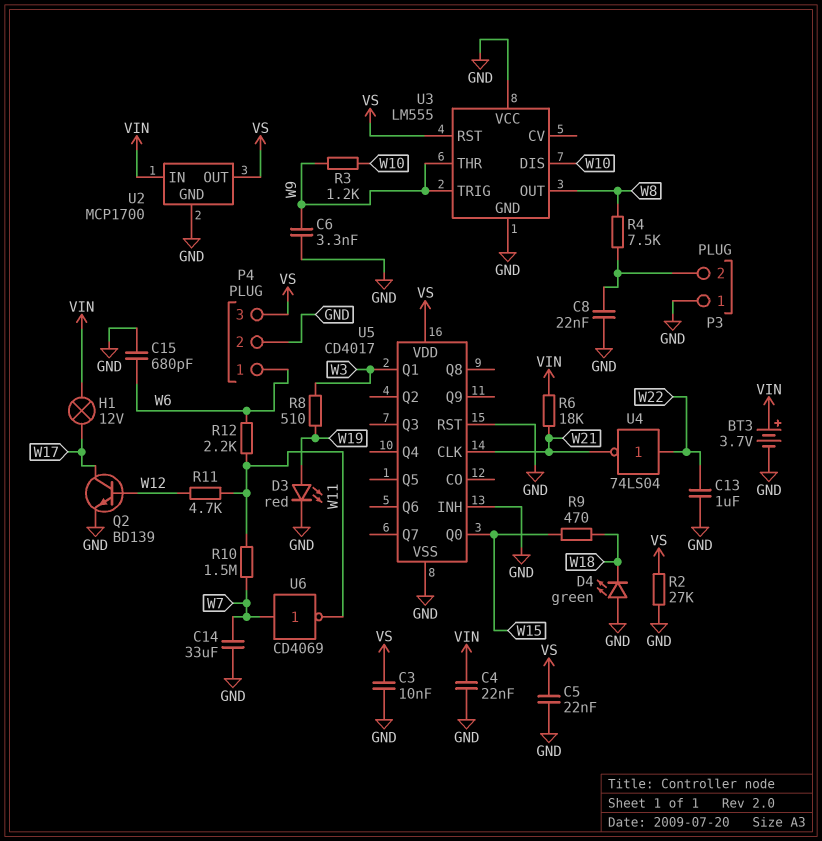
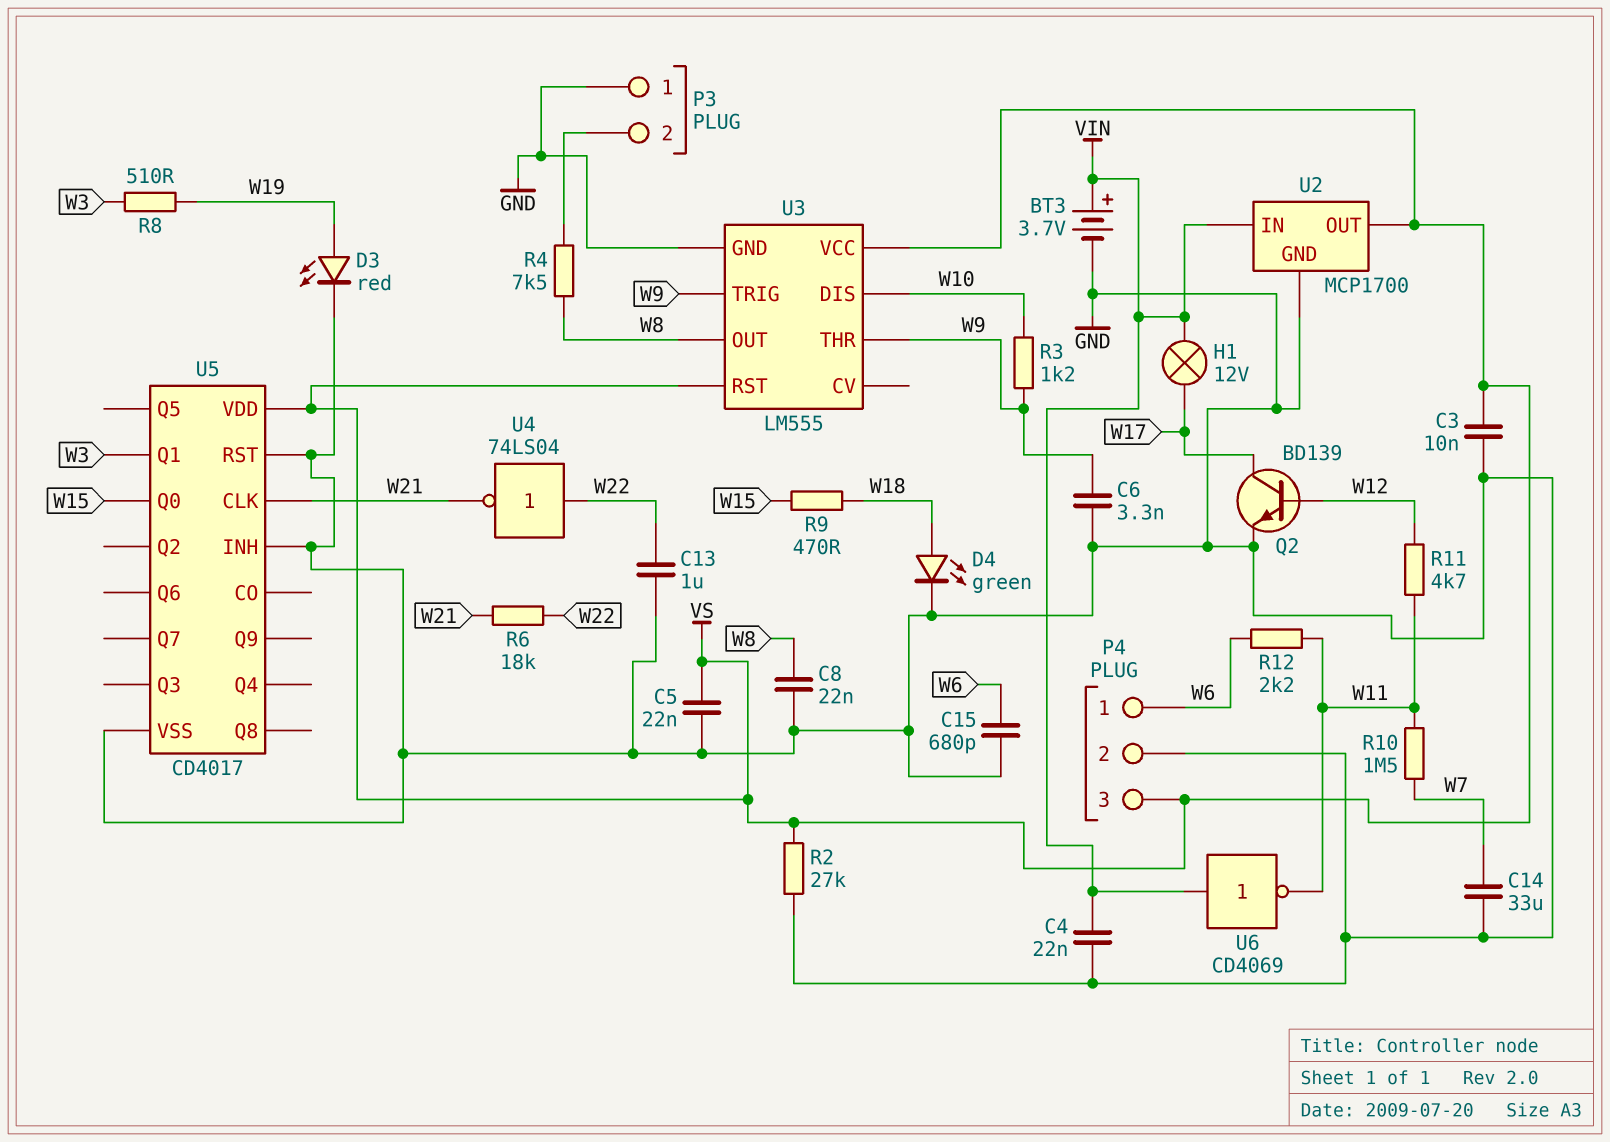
C8: 22nF (GND, P3/2) -> 22nF (GND, W8)
D4: LED green (A GND, K W18) -> LED green (A W18, K GND)
R6: 18k (VIN, W21) -> 18k (W21, W22)
U3 pin VCC: GND -> VS
U6: NOT CD4069 (in W7, out W11) -> NOT CD4069 (in VIN, out W11)

